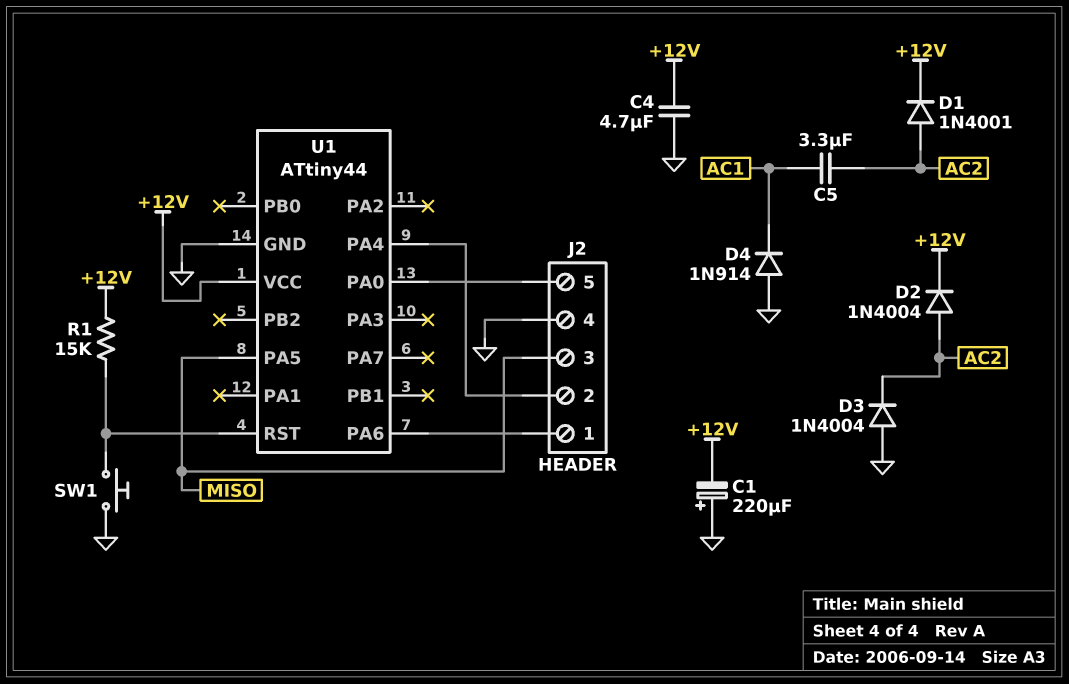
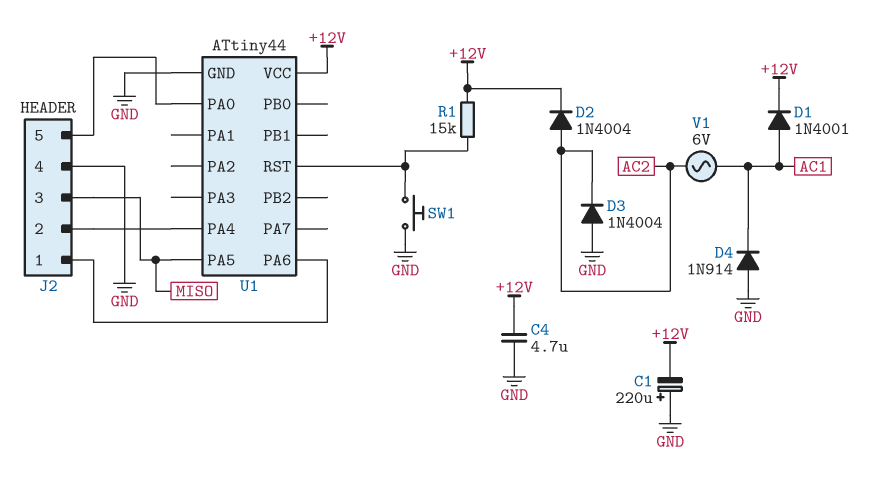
C5: 3.3uF (AC1, AC2) -> none
D1: diode 1N4001 (A AC2, K +12V) -> diode 1N4001 (A AC1, K +12V)
V1: none -> AC 6V (AC1, AC2)

